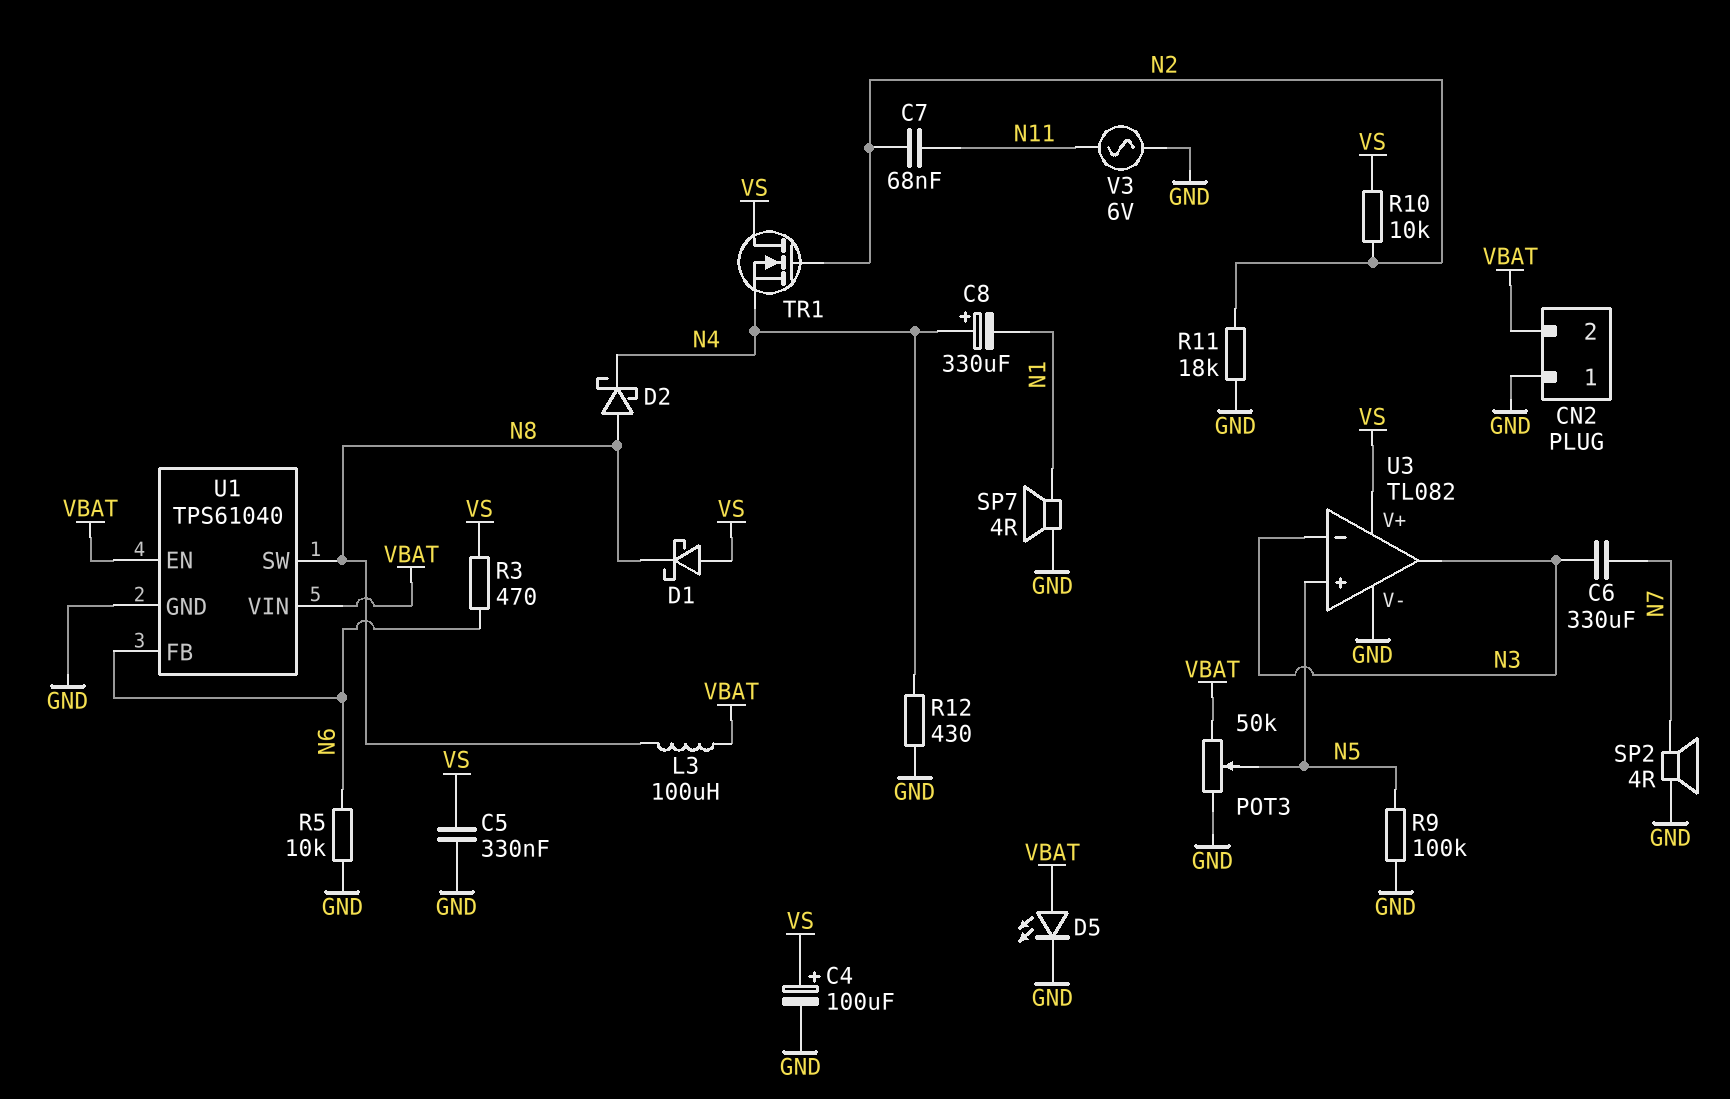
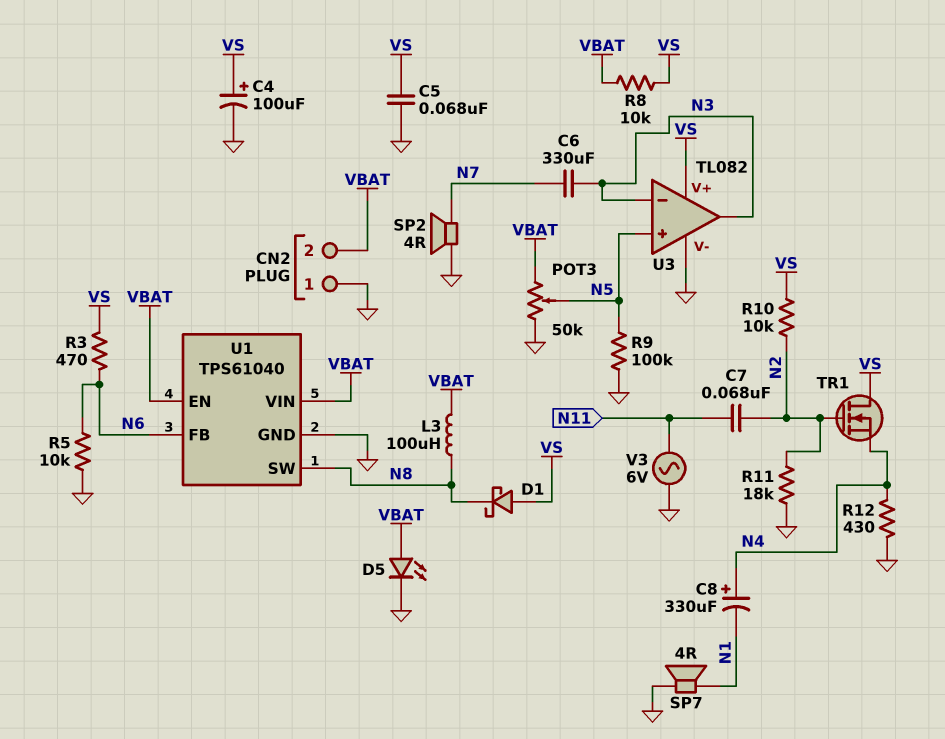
C5: 330nF (GND, VS) -> 68nF (GND, VS)
D2: schottky (A N8, K N4) -> none
R8: none -> 10k (VBAT, VS)

